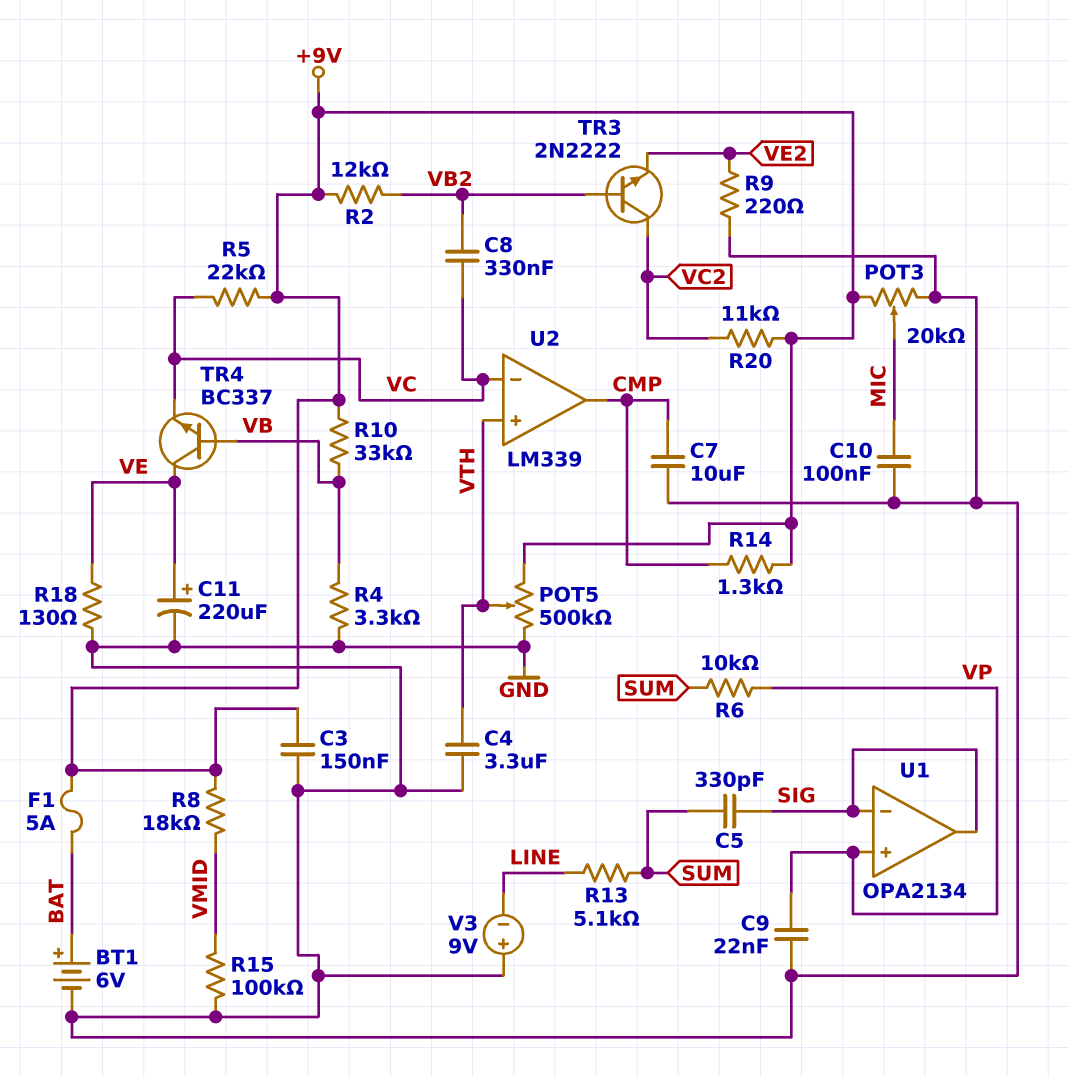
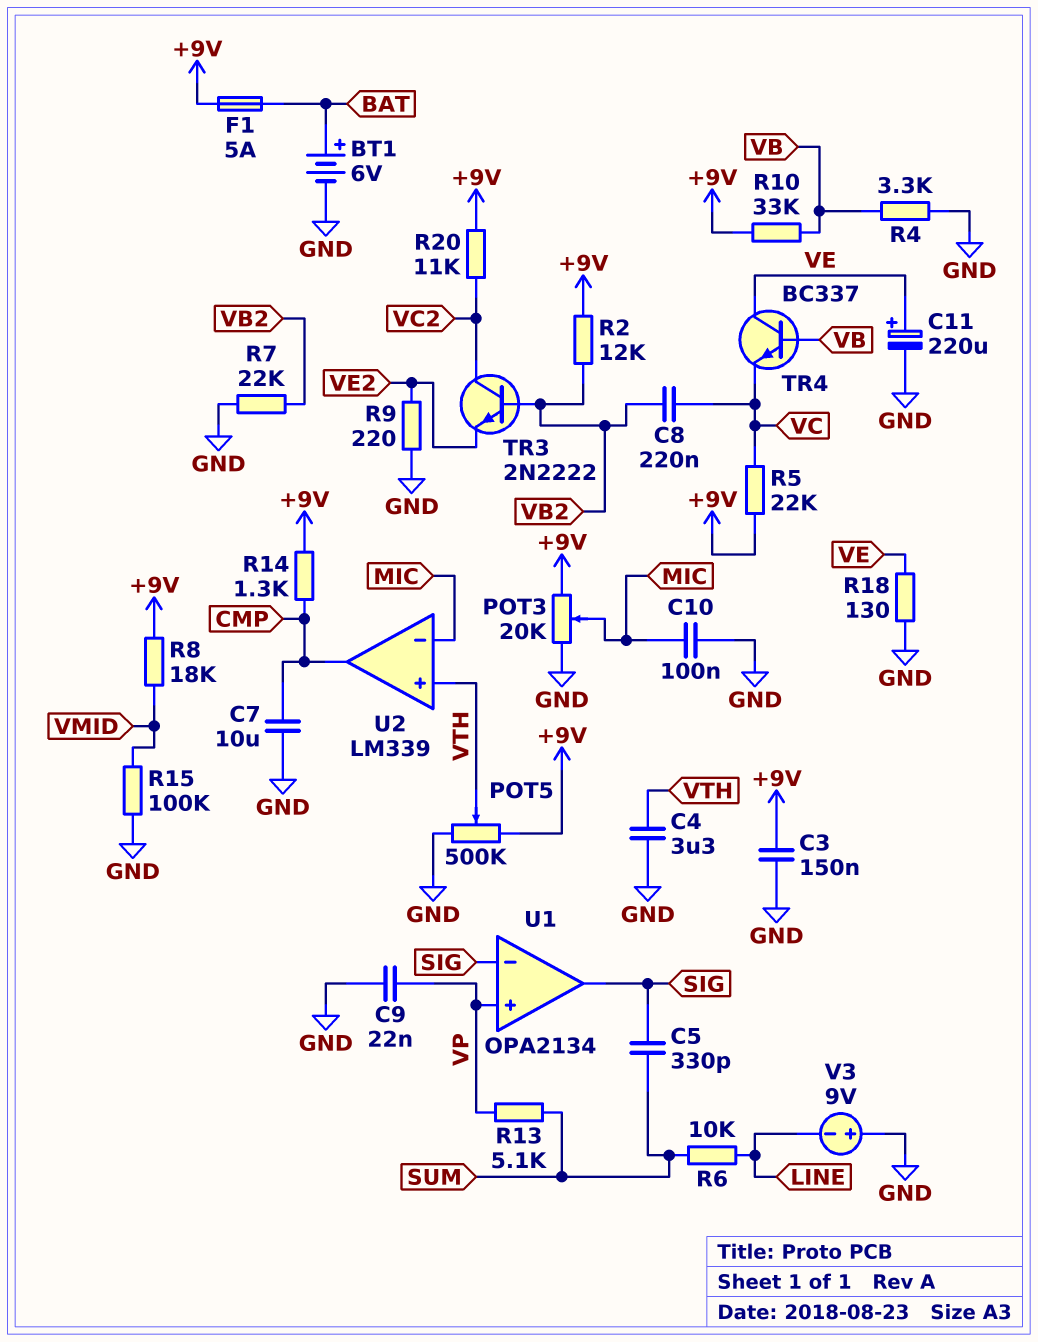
C8: 330nF (VB2, VC) -> 220nF (VB2, VC)
R6: 10k (SUM, VP) -> 10k (LINE, SUM)
R7: none -> 22k (GND, VB2)
R13: 5.1k (LINE, SUM) -> 5.1k (SUM, VP)
U2 pin in-: VC -> MIC

